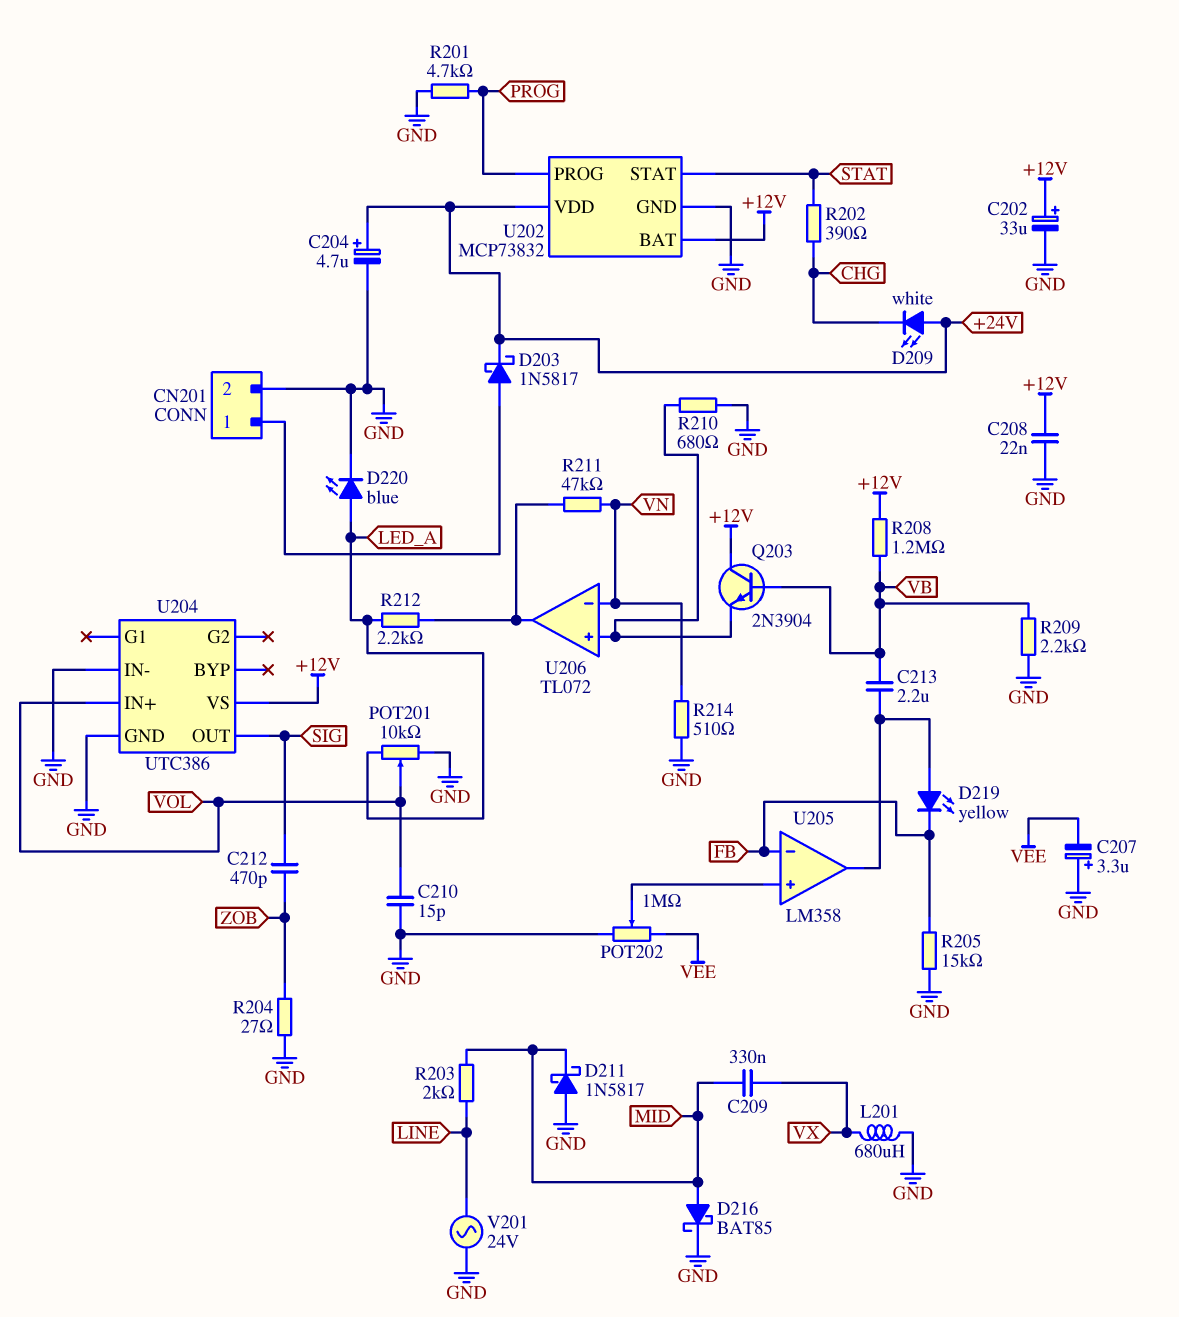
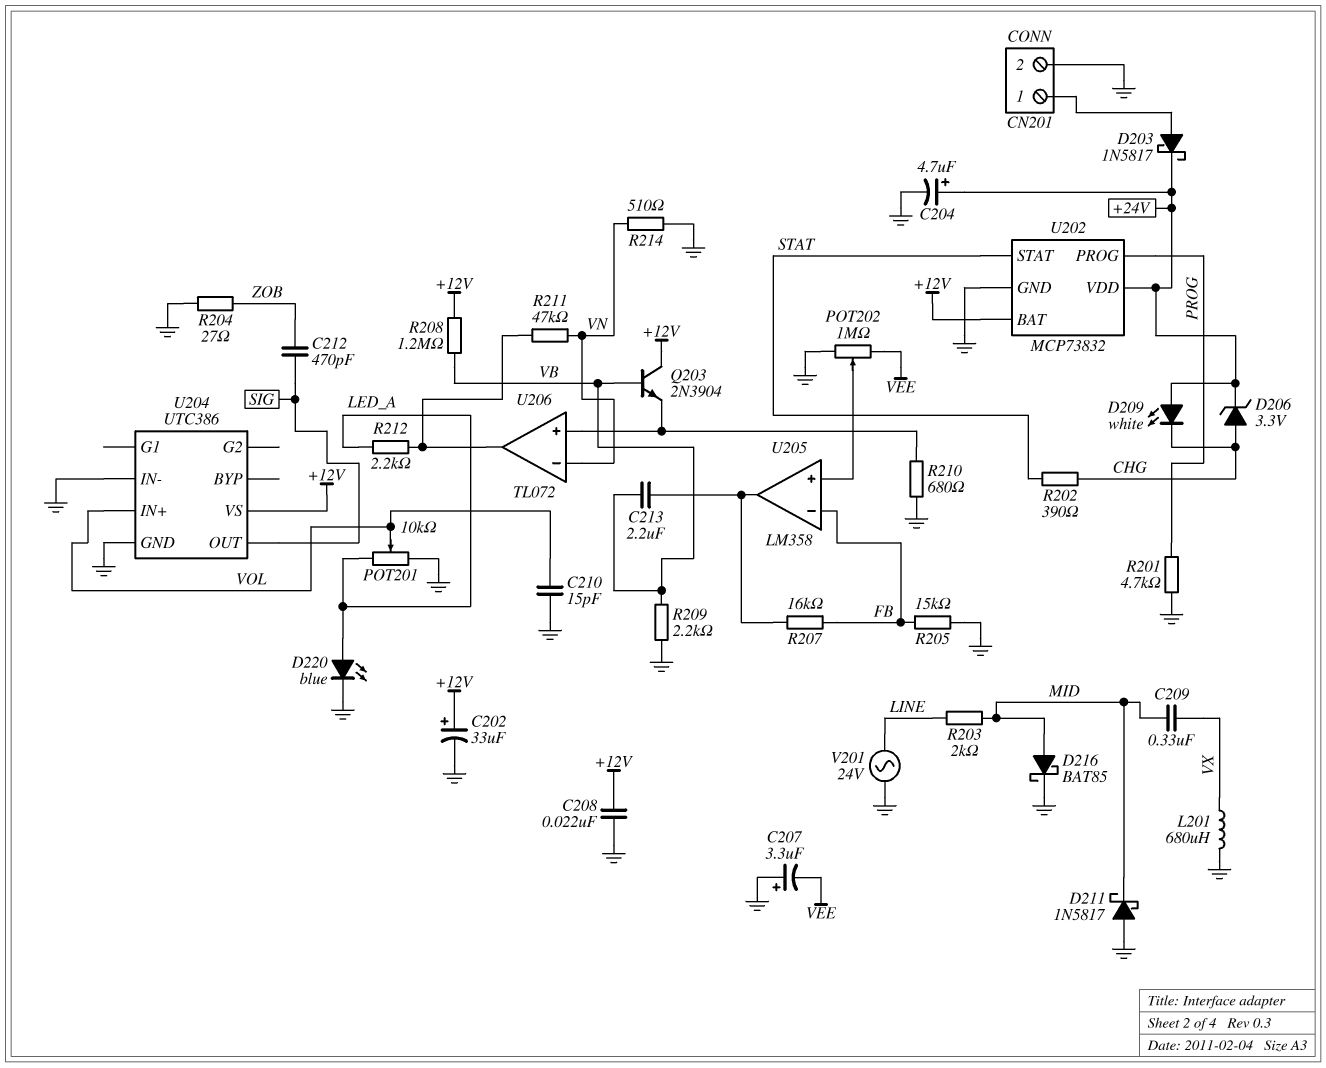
D206: none -> zener 3.3V (A CHG, K +24V)
D219: LED yellow (A U205/out, K FB) -> none
R207: none -> 16k (FB, U205/out)

